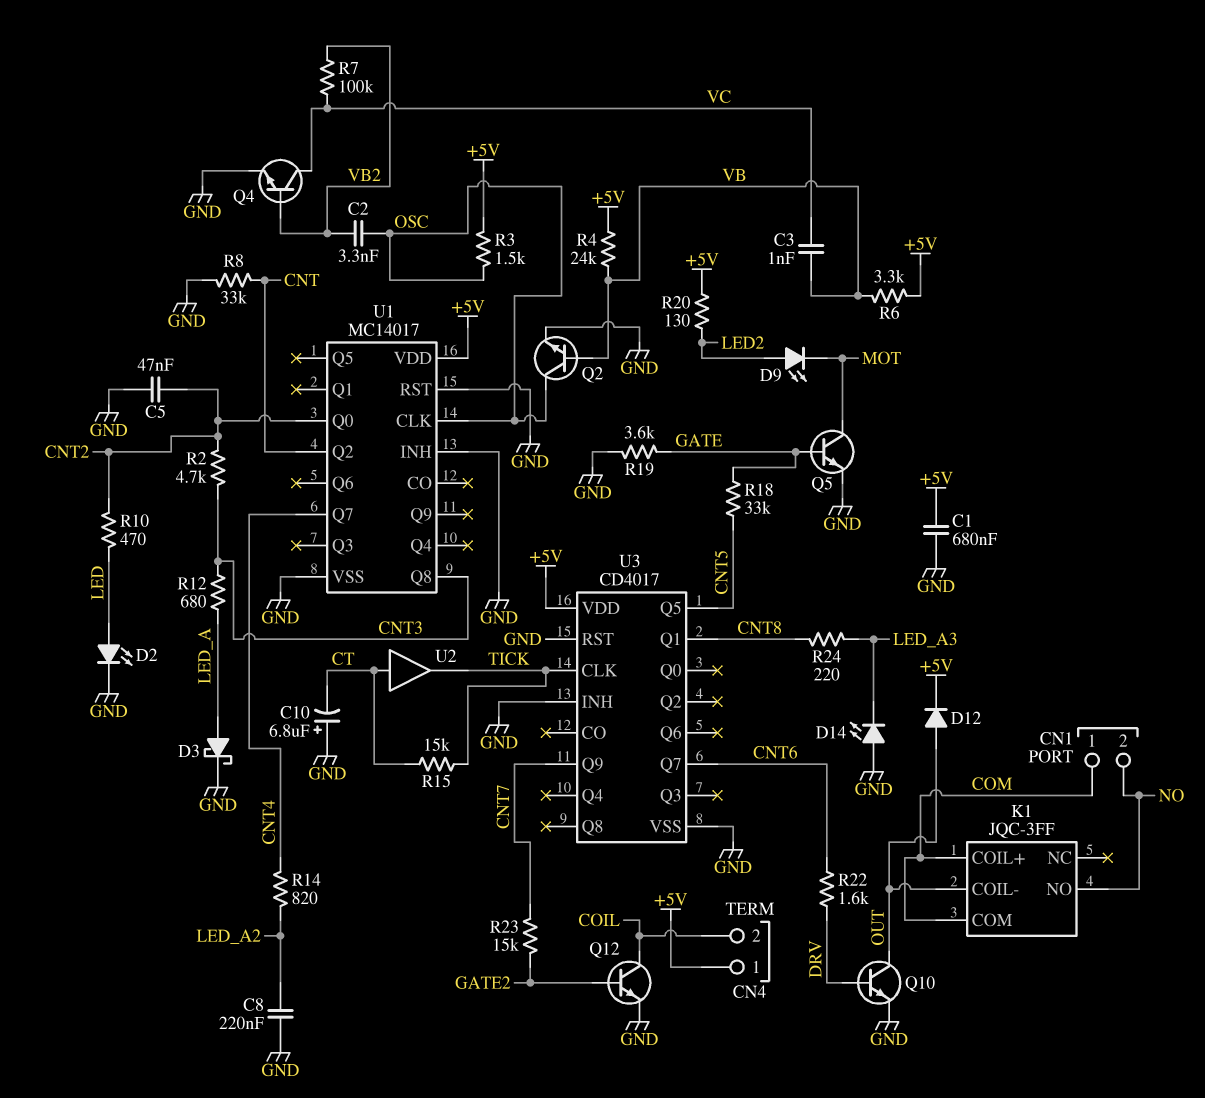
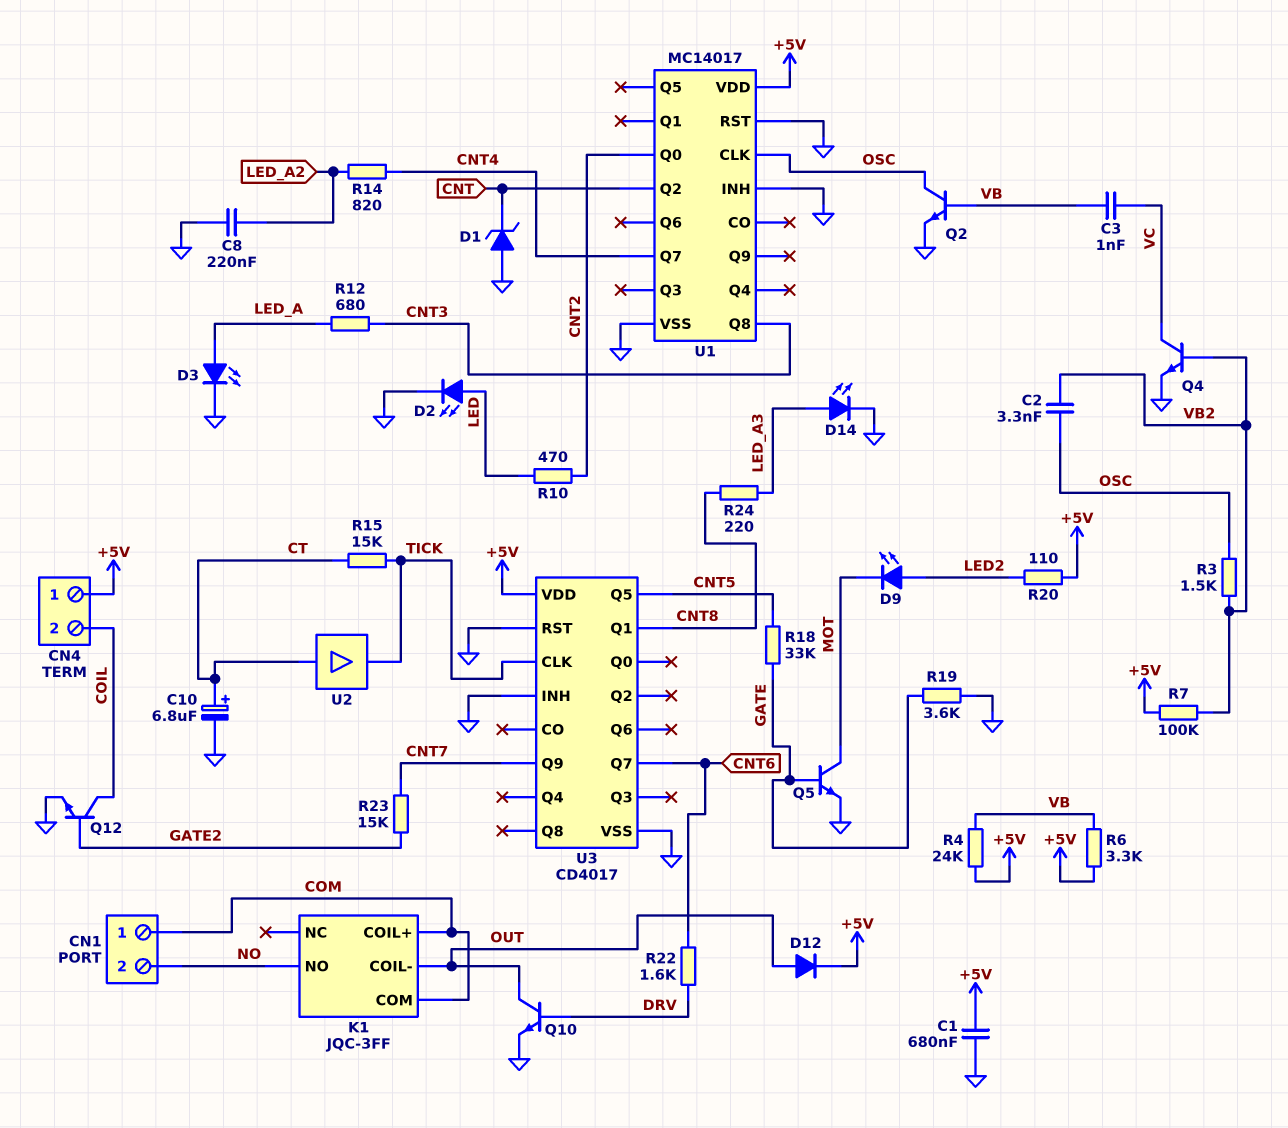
C5: 47nF (CNT2, GND) -> none
C10: 6.8uF (plus GND, minus CT) -> 6.8uF (plus CT, minus GND)
D1: none -> zener (A GND, K CNT)
D3: schottky (A LED_A, K GND) -> LED (A LED_A, K GND)
D14: LED (A GND, K LED_A3) -> LED (A LED_A3, K GND)
R2: 4.7k (CNT2, CNT3) -> none
R3: 1.5k (+5V, OSC) -> 1.5k (OSC, VB2)
R7: 100k (VB2, VC) -> 100k (+5V, VB2)
R8: 33k (CNT, GND) -> none
R20: 130 (+5V, LED2) -> 110 (+5V, LED2)

